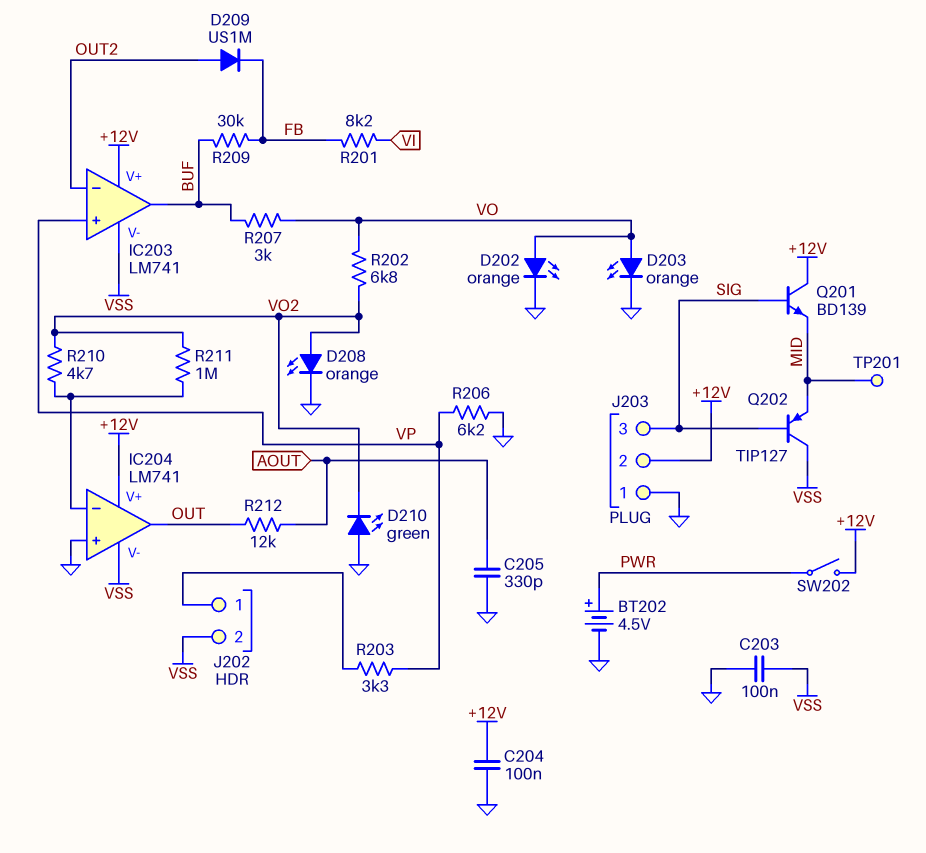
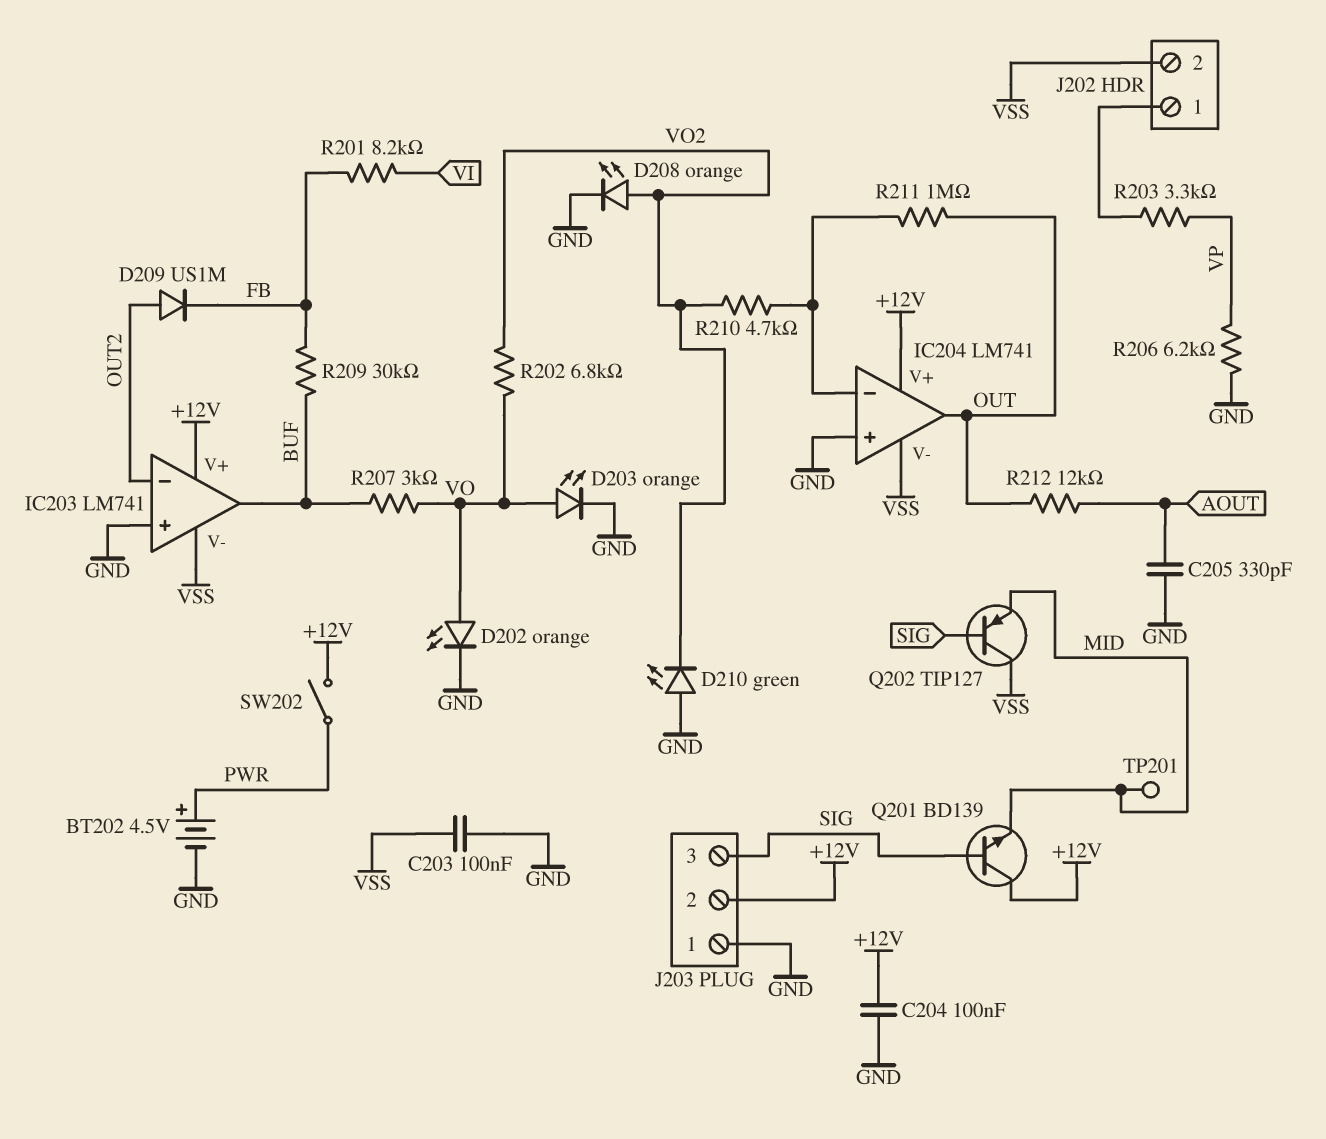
IC203 pin in+: VP -> GND
R211: 1M (IC204/in-, VO2) -> 1M (IC204/in-, OUT)

